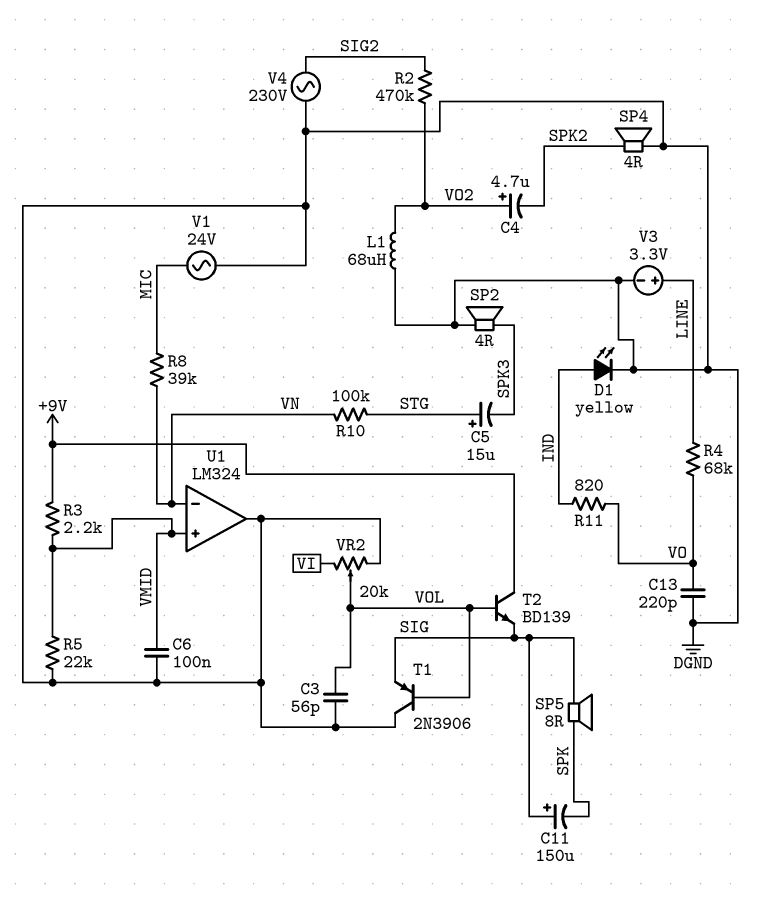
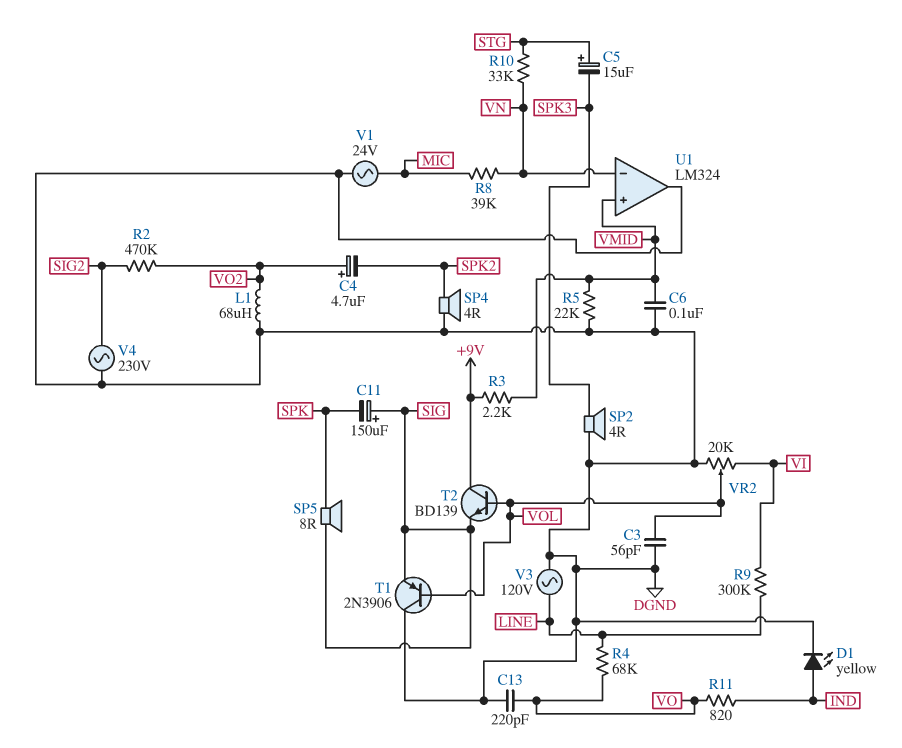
R9: none -> 300k (LINE, VI)
R10: 100k (STG, VN) -> 33k (STG, VN)
V3: 3.3V (plus LINE, minus DGND) -> AC 120V (DGND, LINE)

